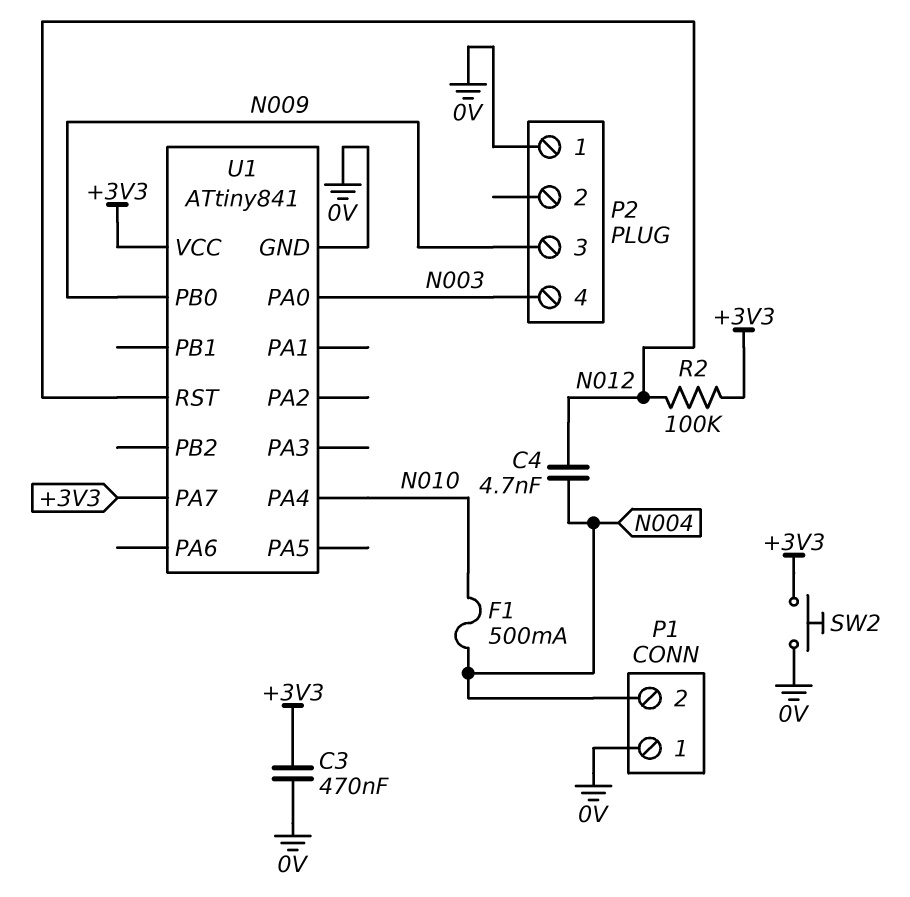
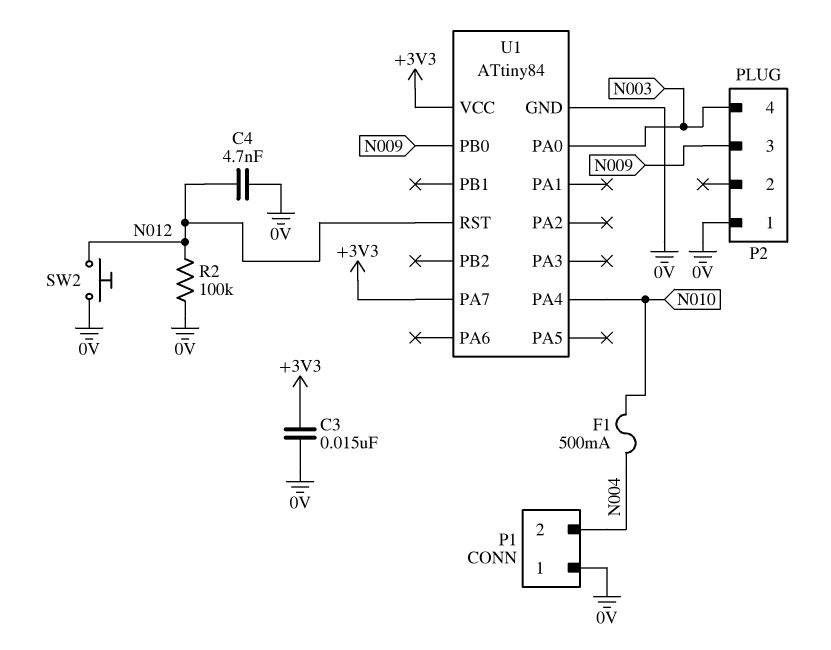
C3: 470nF (+3V3, 0V) -> 15nF (+3V3, 0V)
C4: 4.7nF (N004, N012) -> 4.7nF (0V, N012)
R2: 100k (+3V3, N012) -> 100k (0V, N012)
SW2: button (+3V3, 0V) -> button (0V, N012)
U1: ATtiny841 -> ATtiny84

